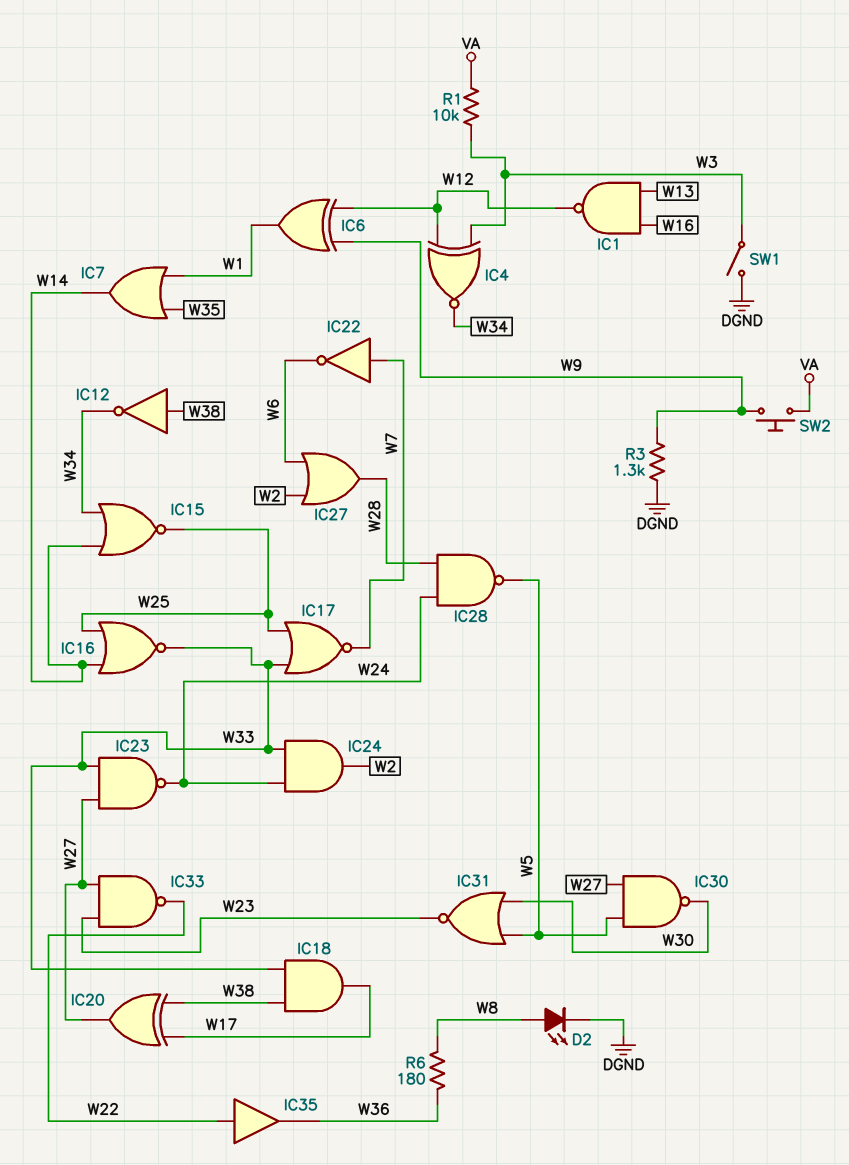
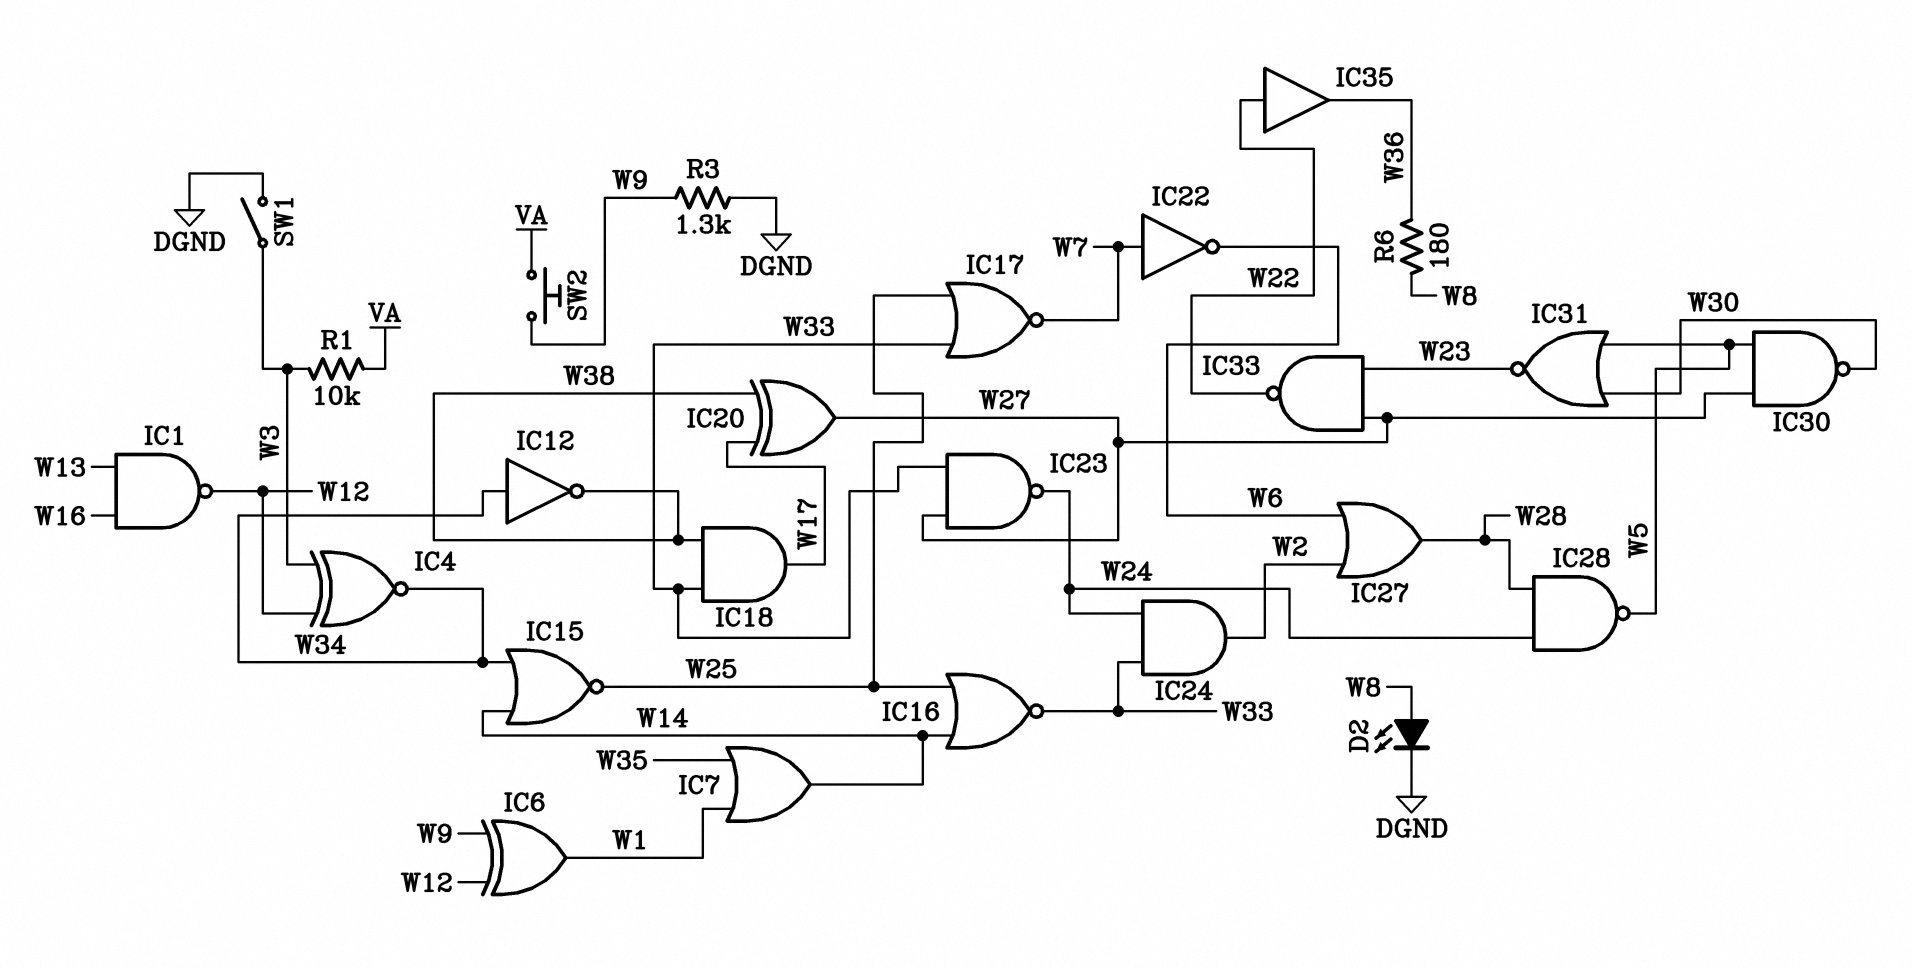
IC12: NOT (in W38, out W34) -> NOT (in W34, out W38)

